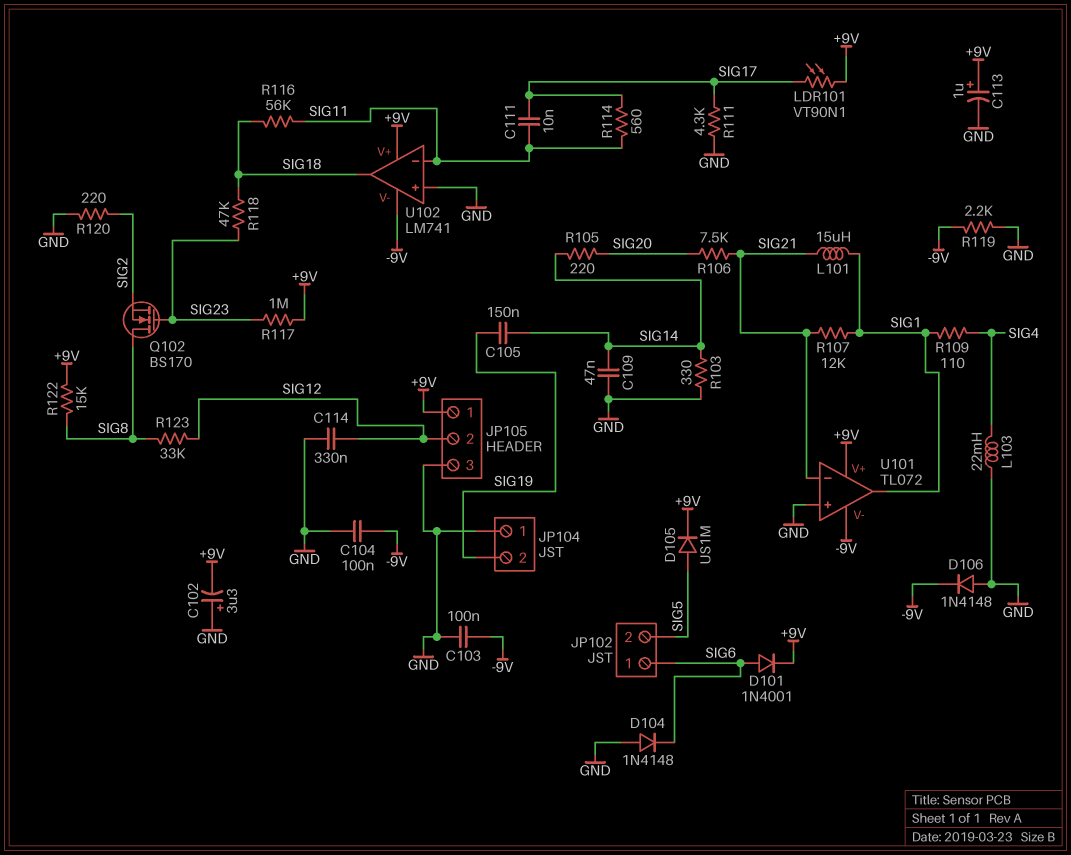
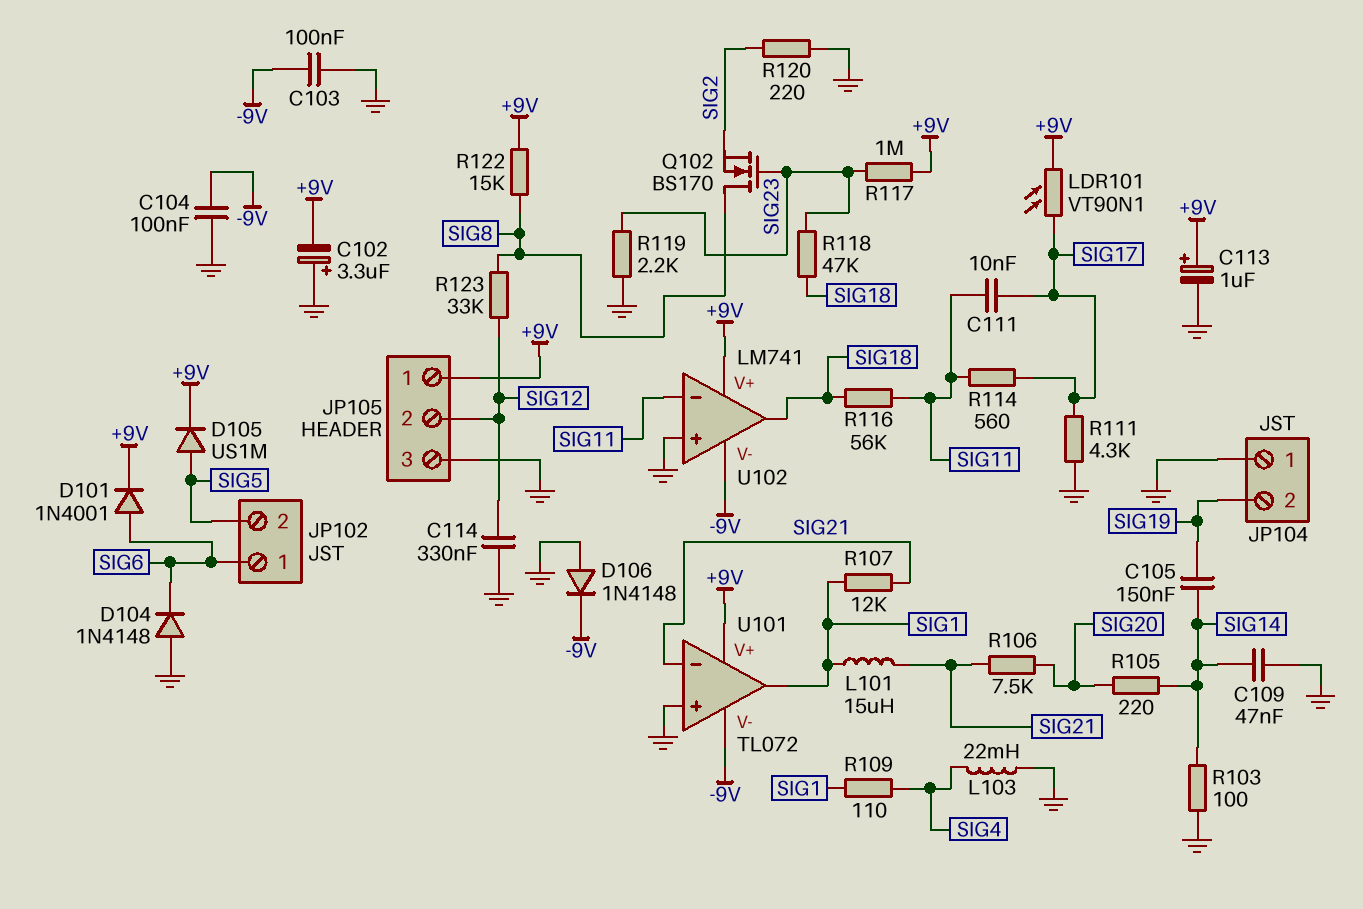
R103: 330 (GND, SIG14) -> 100 (GND, SIG14)
R119: 2.2k (-9V, GND) -> 2.2k (GND, SIG23)

